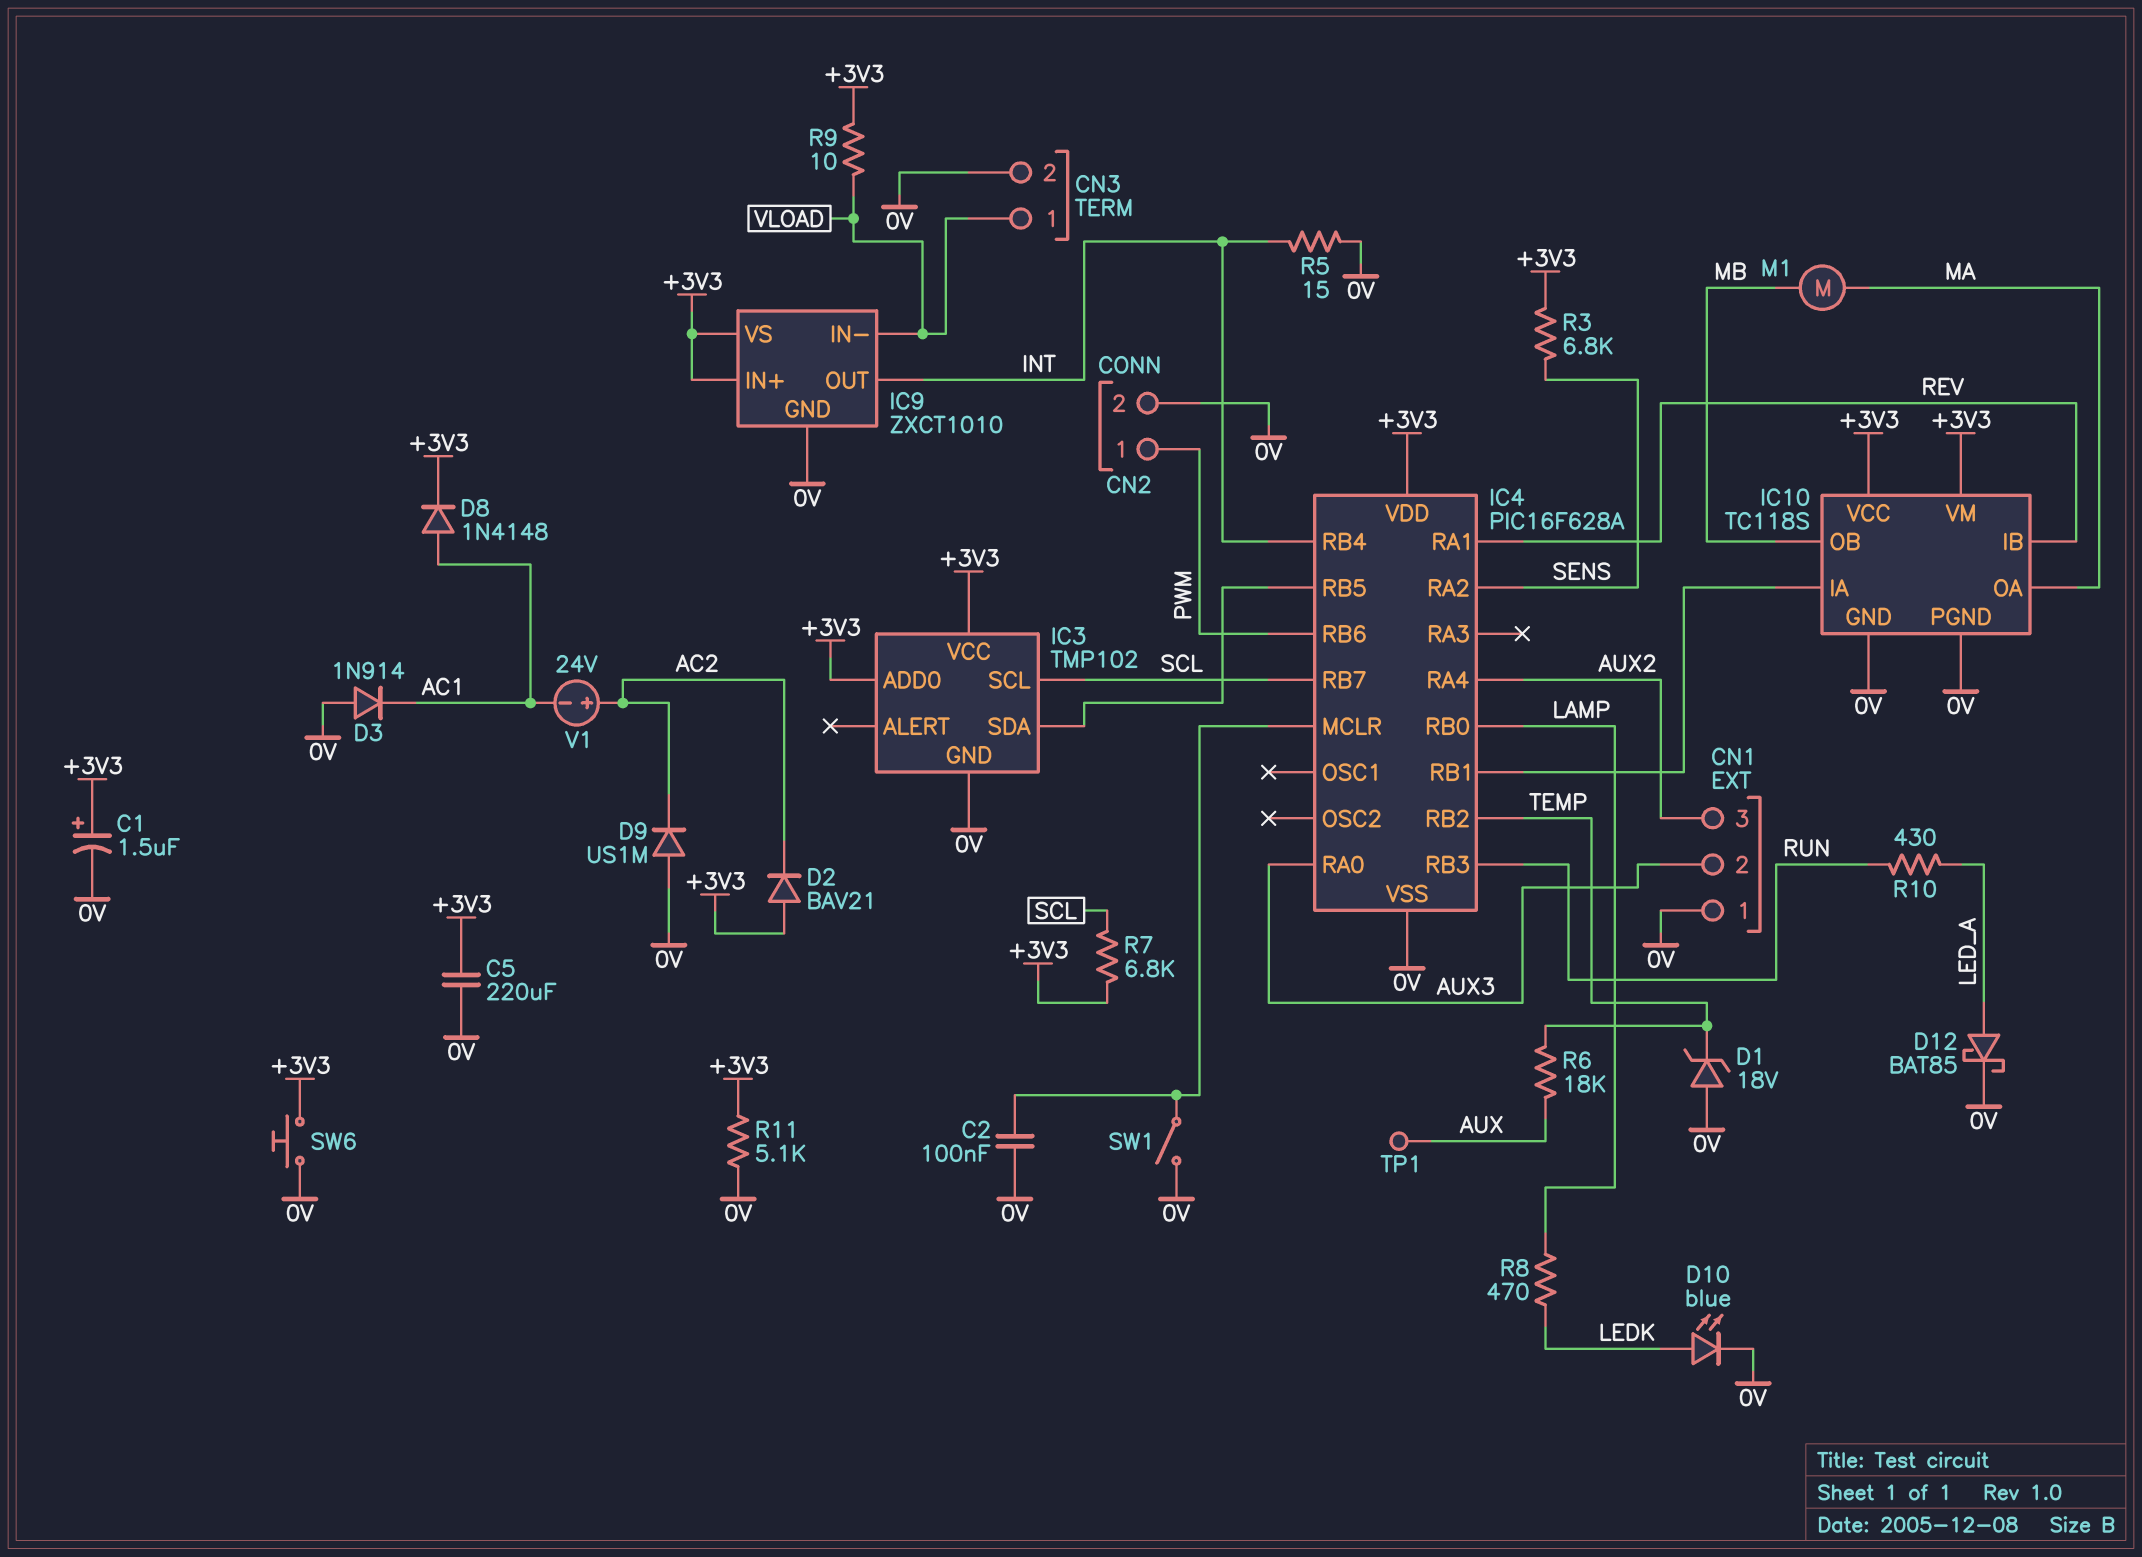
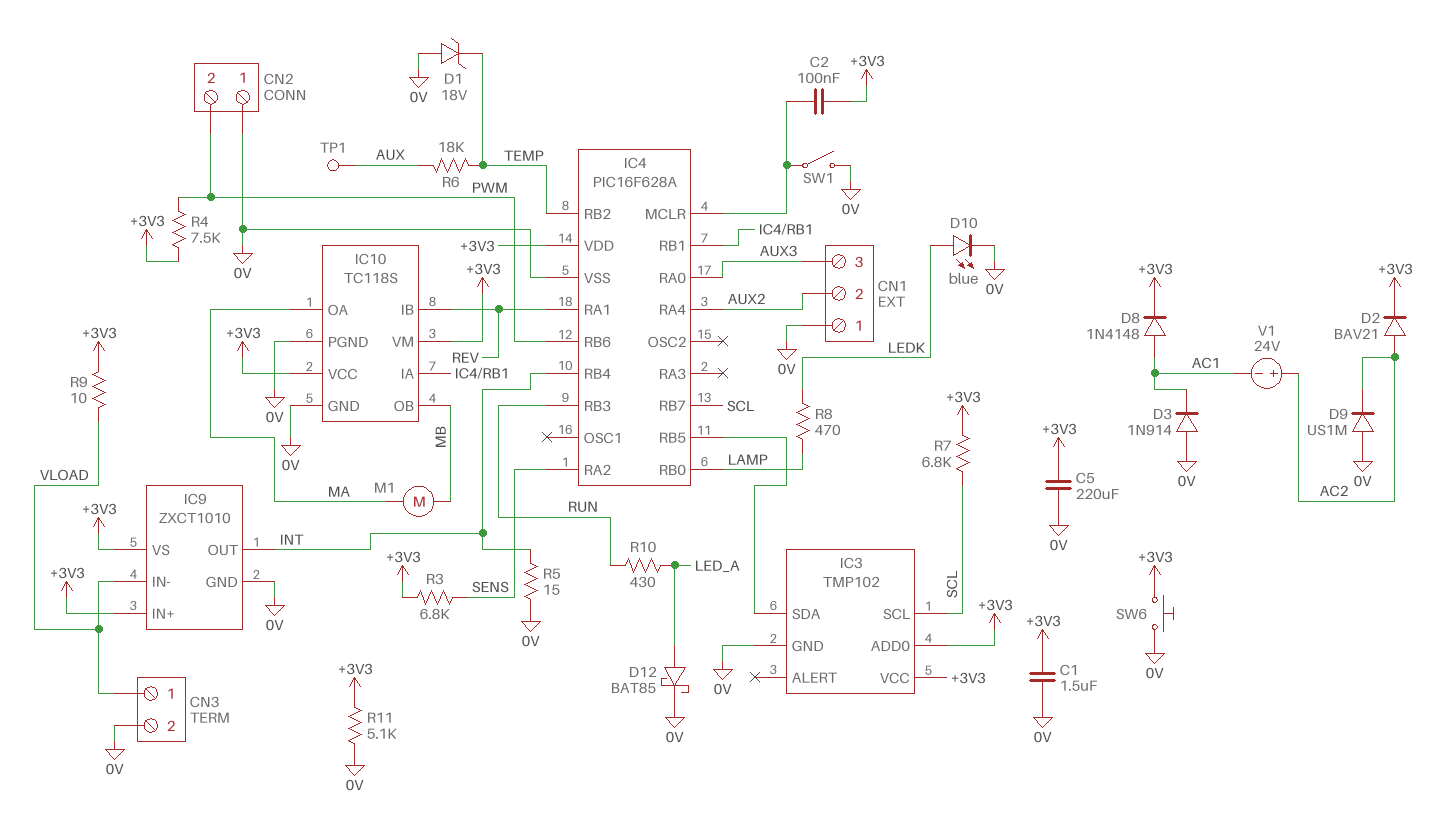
C1: 1.5uF (plus +3V3, minus 0V) -> 1.5uF (+3V3, 0V)
C2: 100nF (0V, IC4/MCLR) -> 100nF (+3V3, IC4/MCLR)
CN1 pin 2: AUX3 -> AUX2
CN1 pin 3: AUX2 -> AUX3
CN2 pin 1: PWM -> 0V
CN2 pin 2: 0V -> PWM
D2: diode BAV21 (A +3V3, K AC2) -> diode BAV21 (A AC2, K +3V3)
R4: none -> 7.5k (+3V3, PWM)

